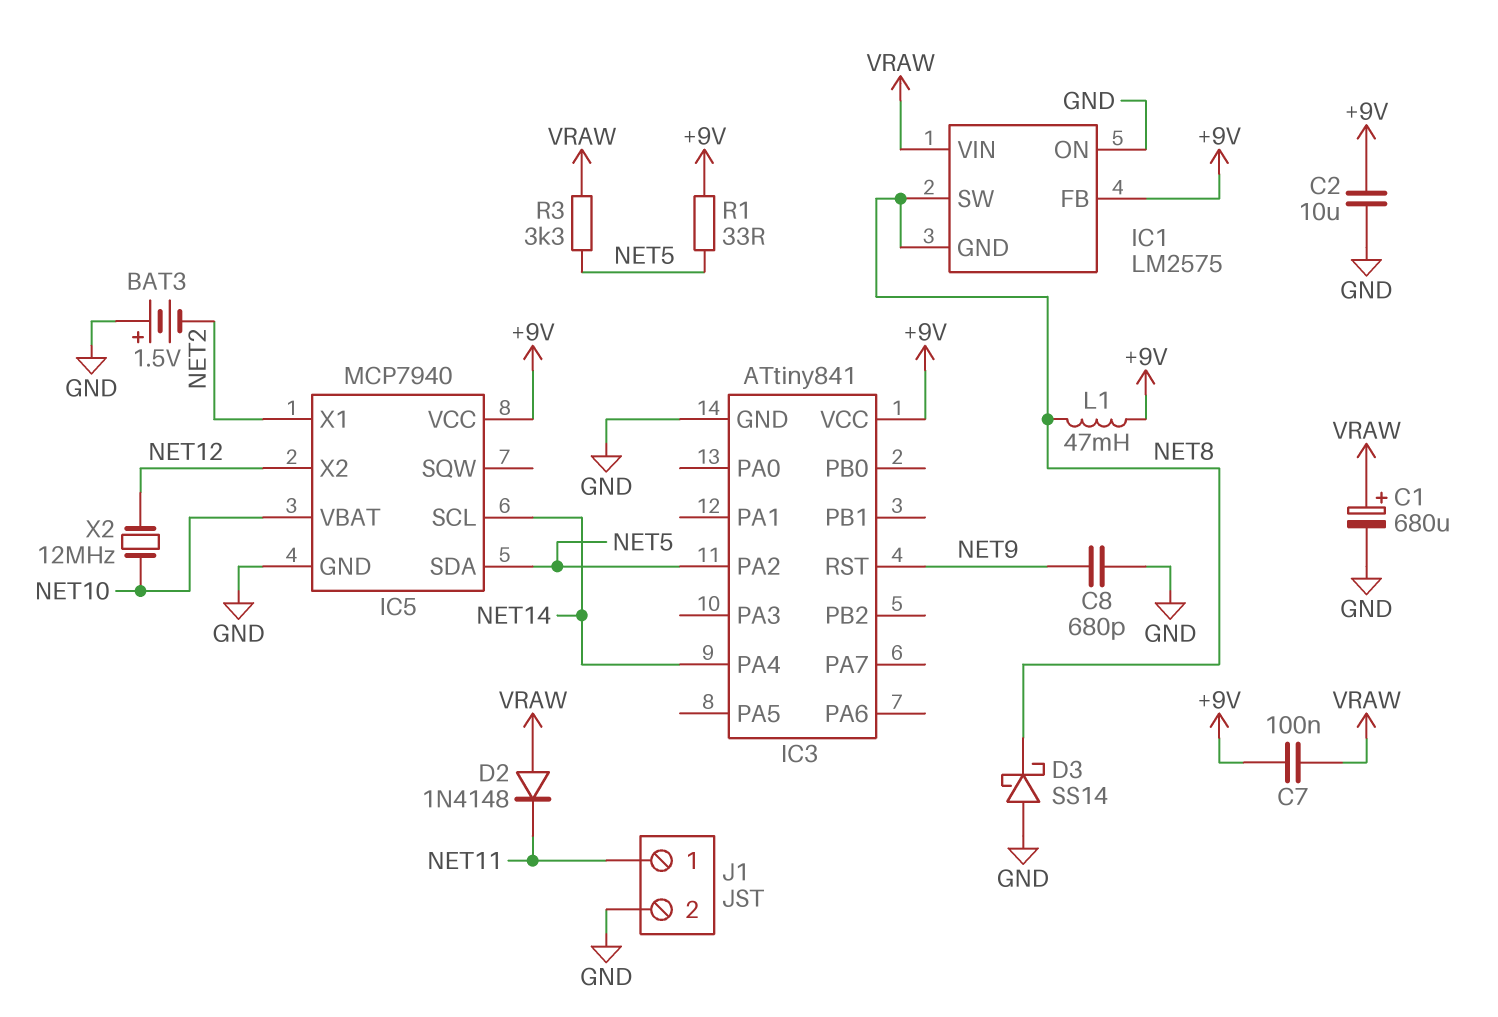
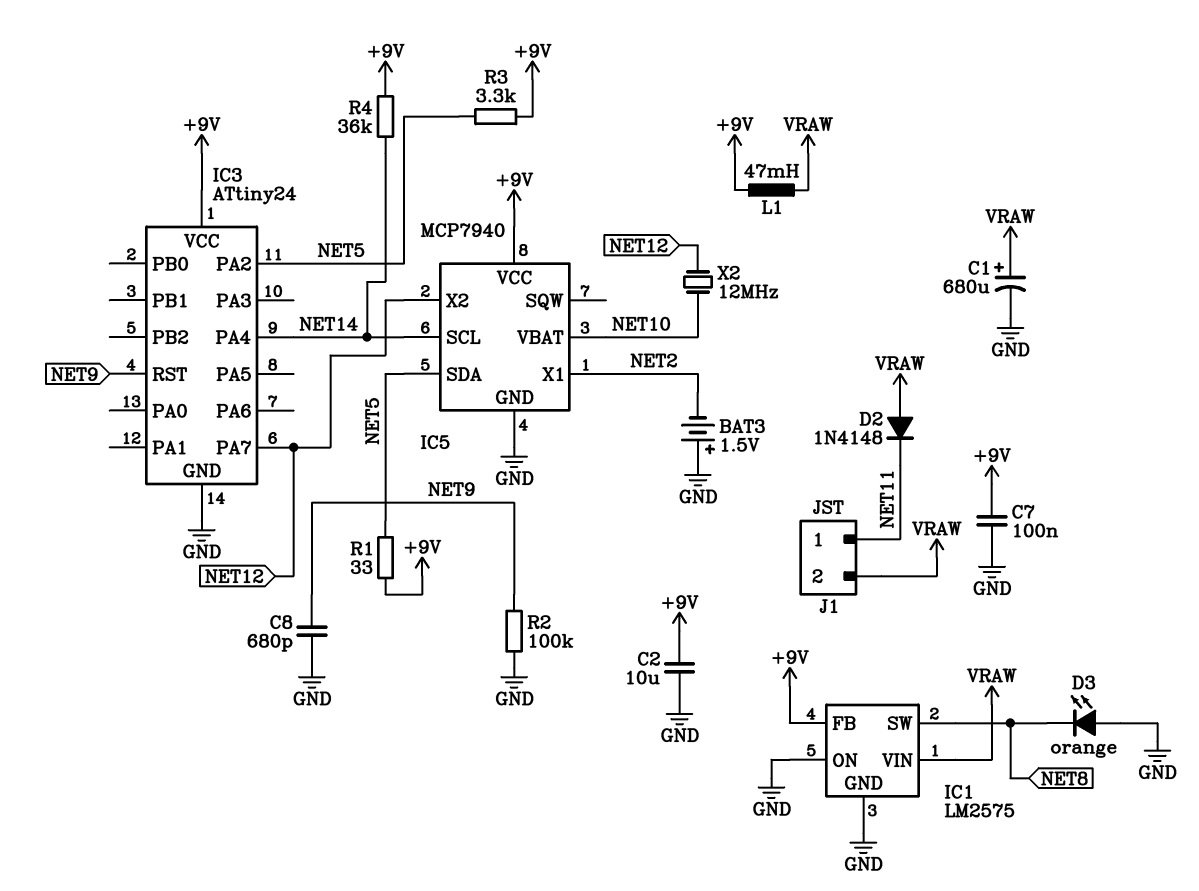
C7: 100nF (+9V, VRAW) -> 100nF (+9V, GND)
D3: schottky SS14 (A GND, K NET8) -> LED orange (A GND, K NET8)
IC1 pin GND: NET8 -> GND
IC3: ATtiny841 -> ATtiny24
IC3 pin PA7: none -> NET12
J1 pin 2: GND -> VRAW
L1: 47mH (+9V, NET8) -> 47mH (+9V, VRAW)
R2: none -> 100k (GND, NET9)
R3: 3.3k (NET5, VRAW) -> 3.3k (+9V, NET5)
R4: none -> 36k (+9V, NET14)

